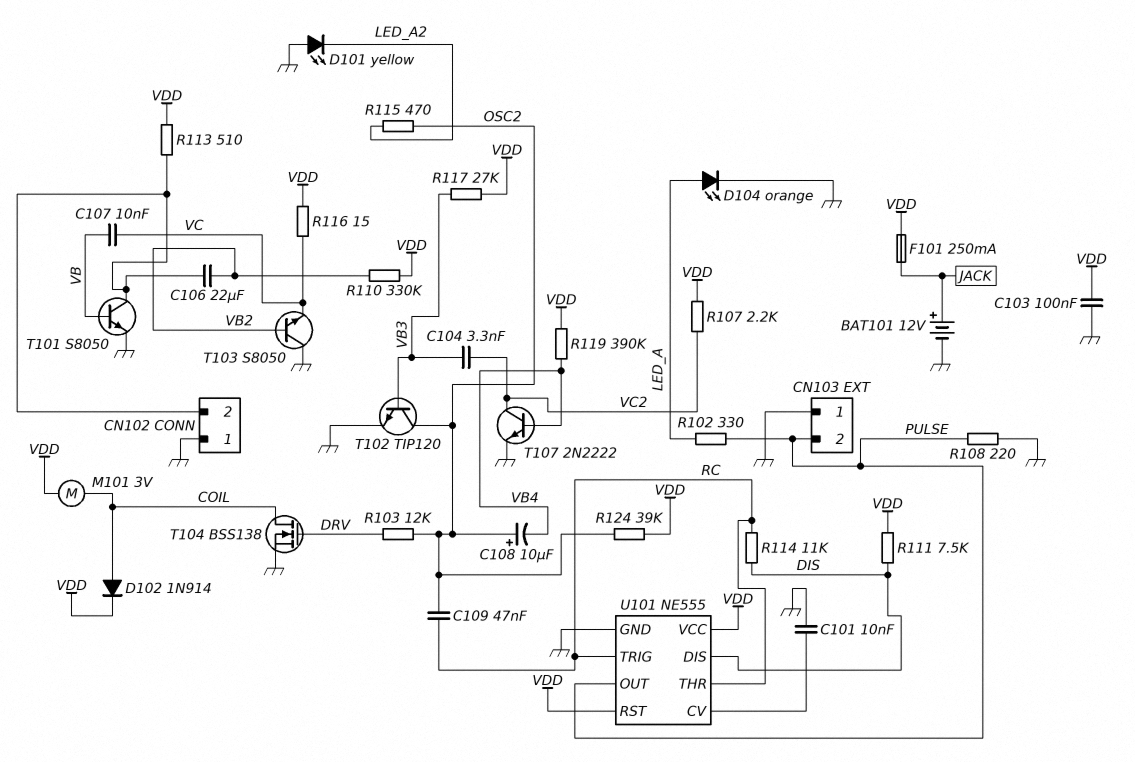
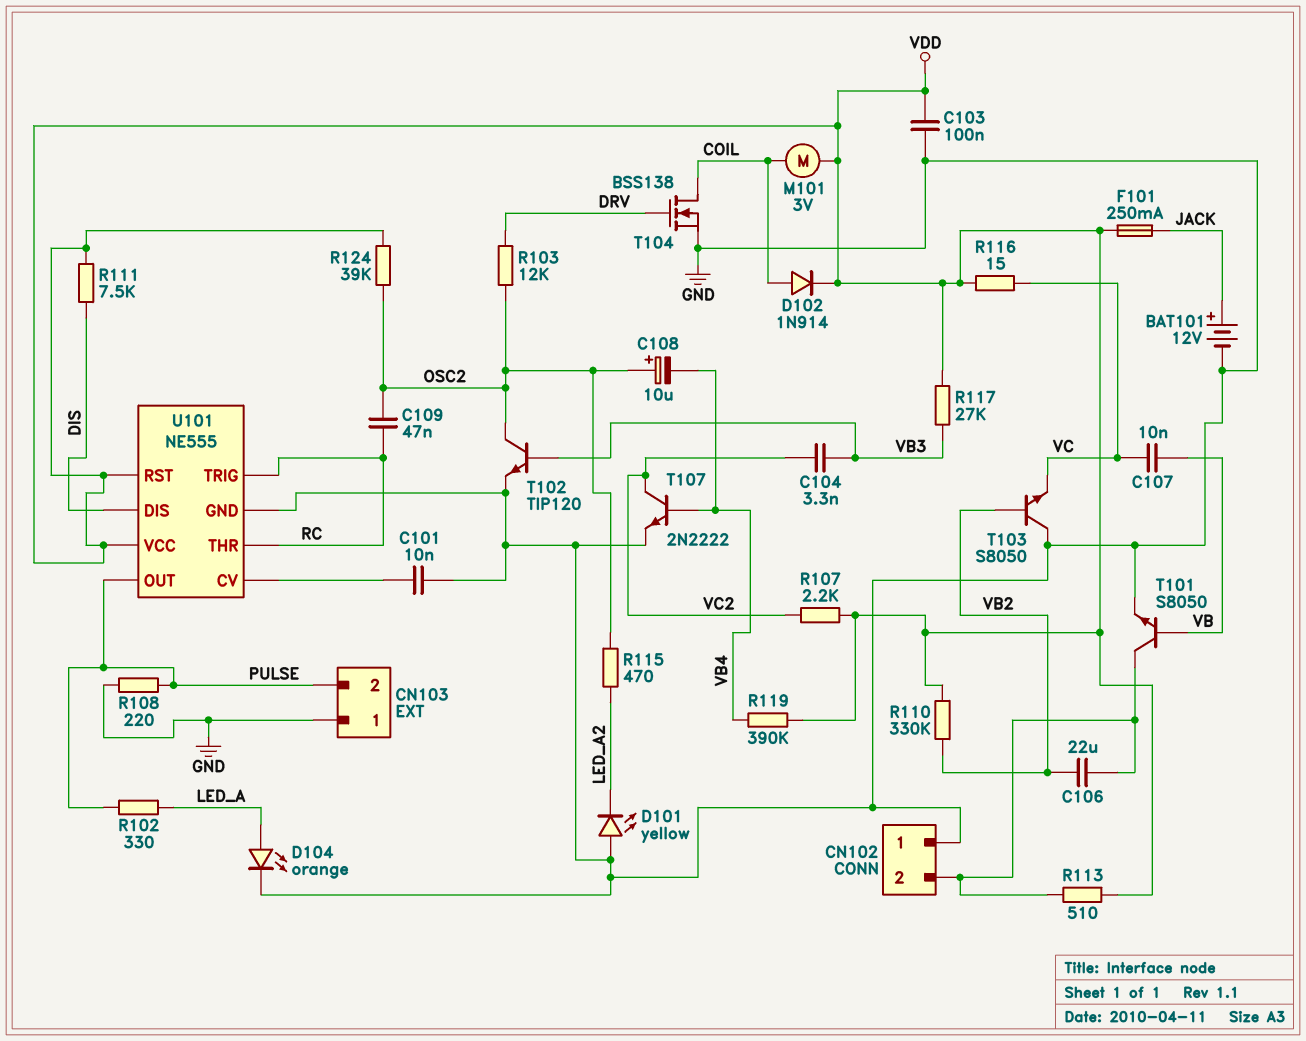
R114: 11k (DIS, RC) -> none

